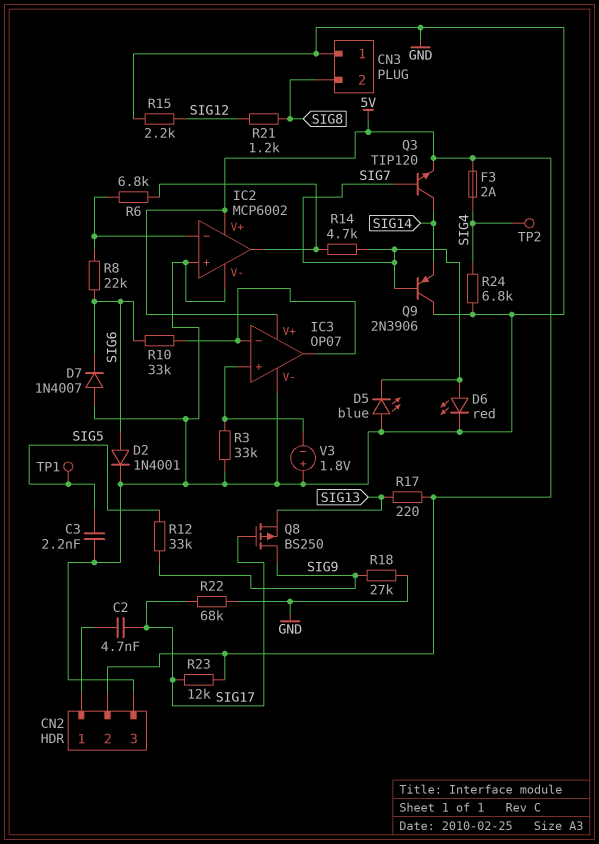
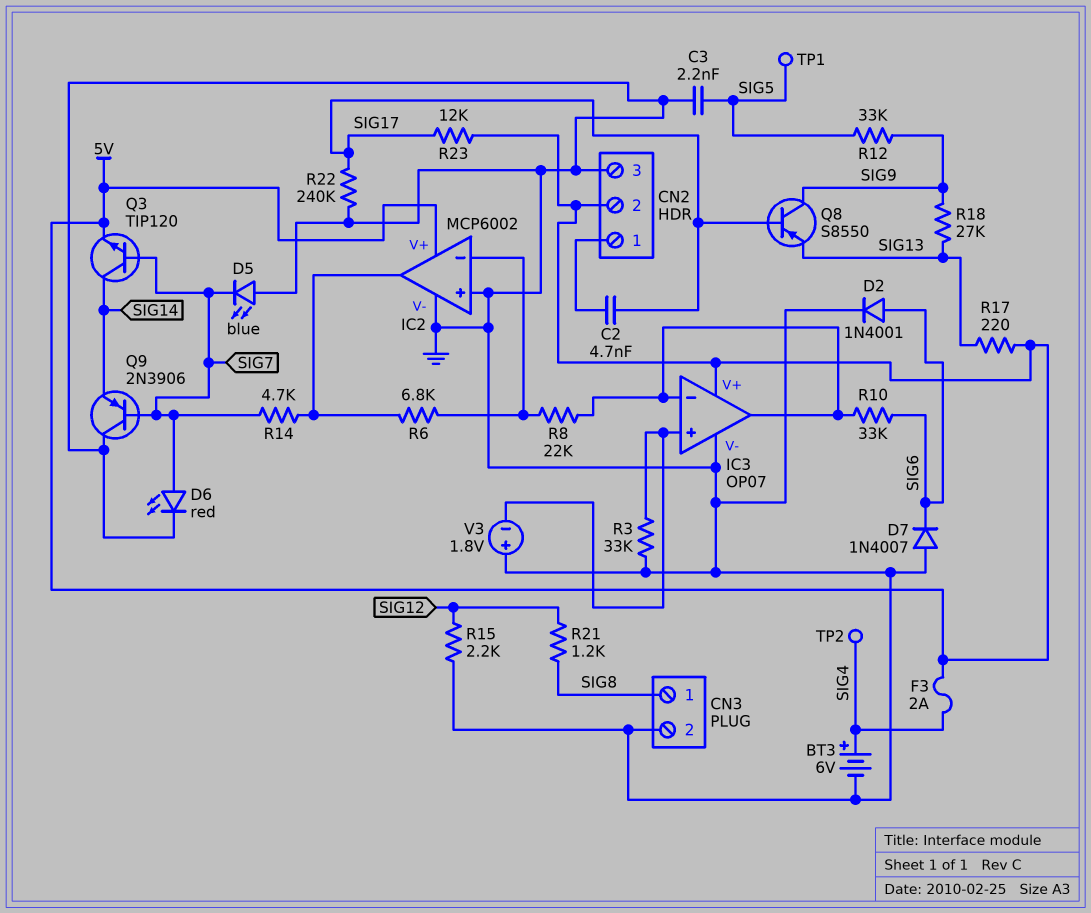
BT3: none -> 6V (plus SIG4, minus GND)
CN3 pin 1: GND -> SIG8
CN3 pin 2: SIG8 -> GND
Q8: PMOS BS250 (G SIG17, D SIG9, S SIG13) -> PNP S8550 (B SIG17, C SIG9, E SIG13)
R8: 22k (IC2/in-, SIG6) -> 22k (IC2/in-, IC3/in-)
R18: 27k (GND, SIG9) -> 27k (SIG9, SIG13)
R22: 68k (GND, SIG17) -> 240k (GND, SIG17)
R24: 6.8k (GND, SIG4) -> none

